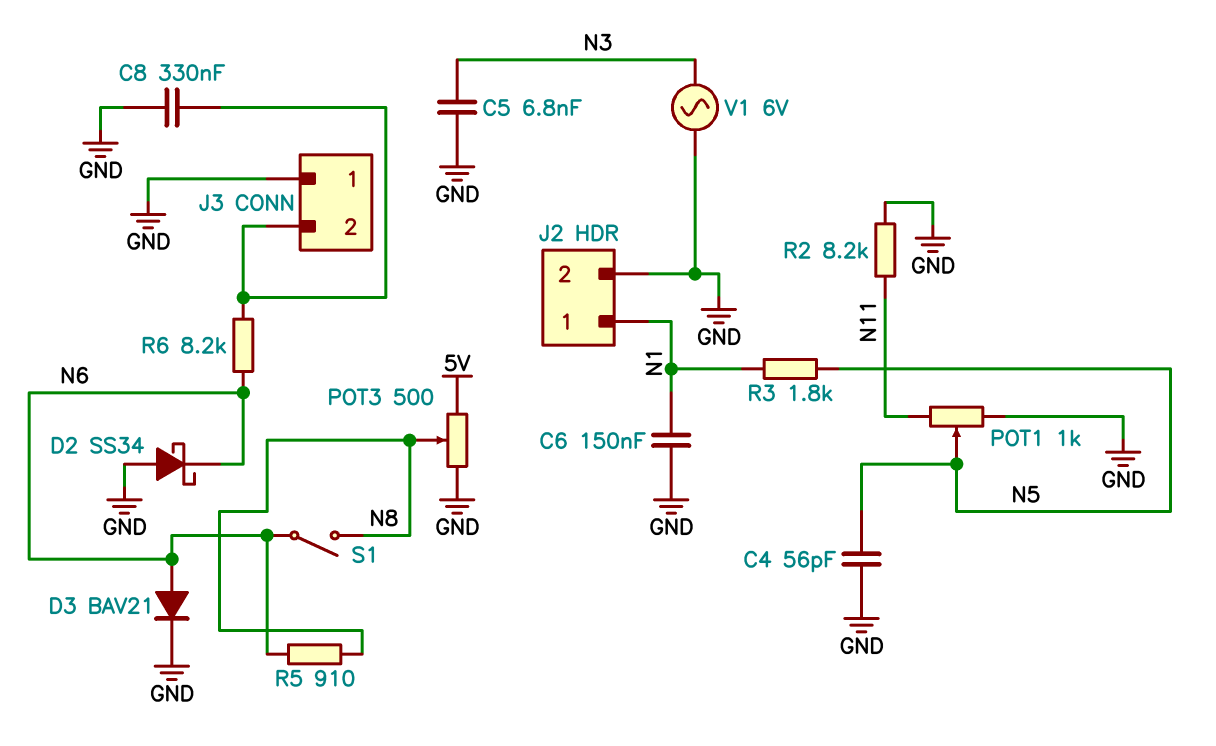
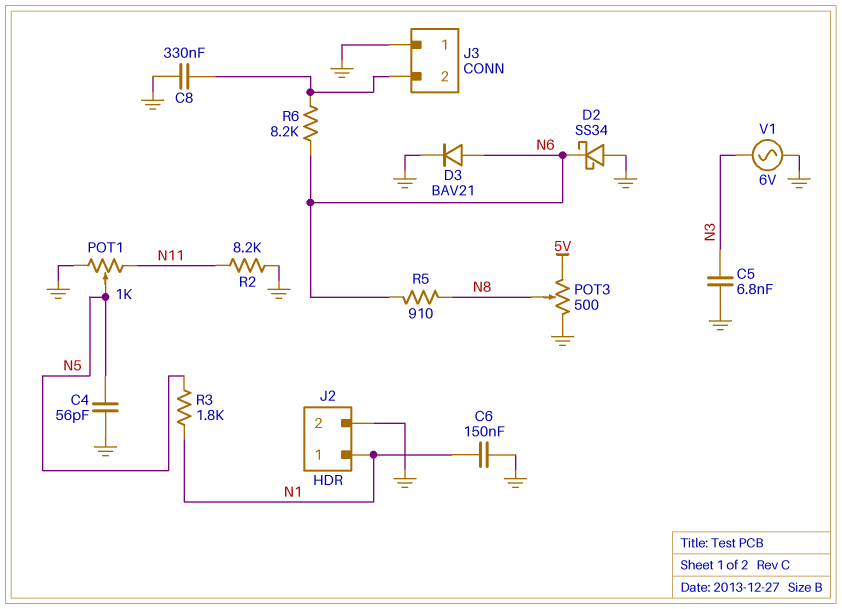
S1: switch (N6, N8) -> none

